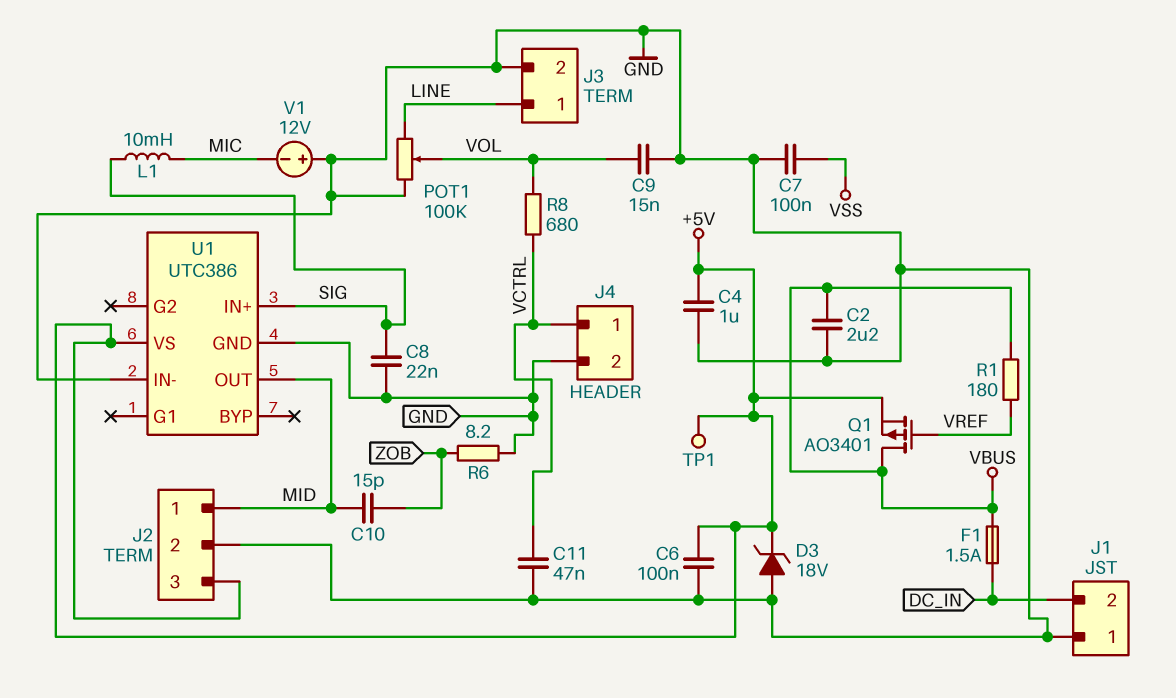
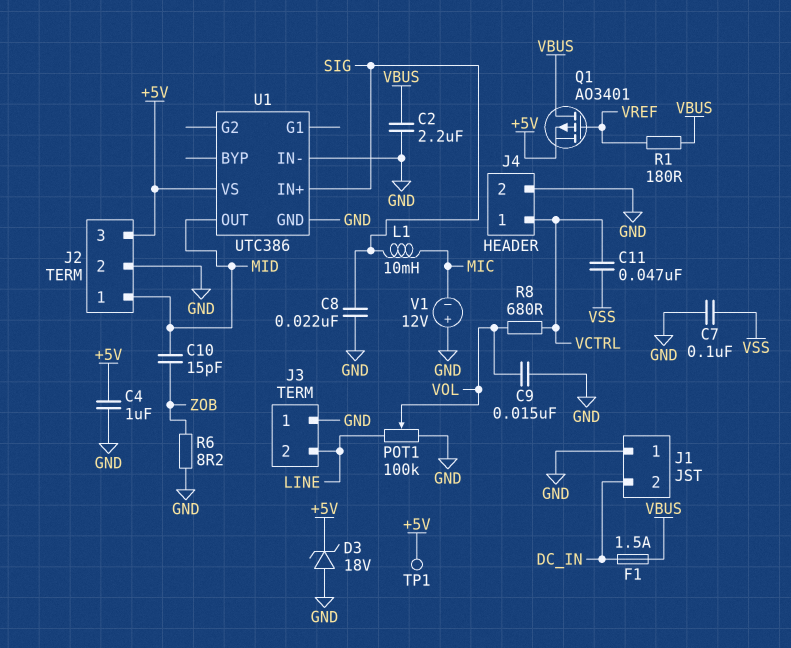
C6: 100nF (+5V, GND) -> none
C11: 47nF (GND, VCTRL) -> 47nF (VCTRL, VSS)
J3 pin 1: LINE -> GND
J3 pin 2: GND -> LINE

